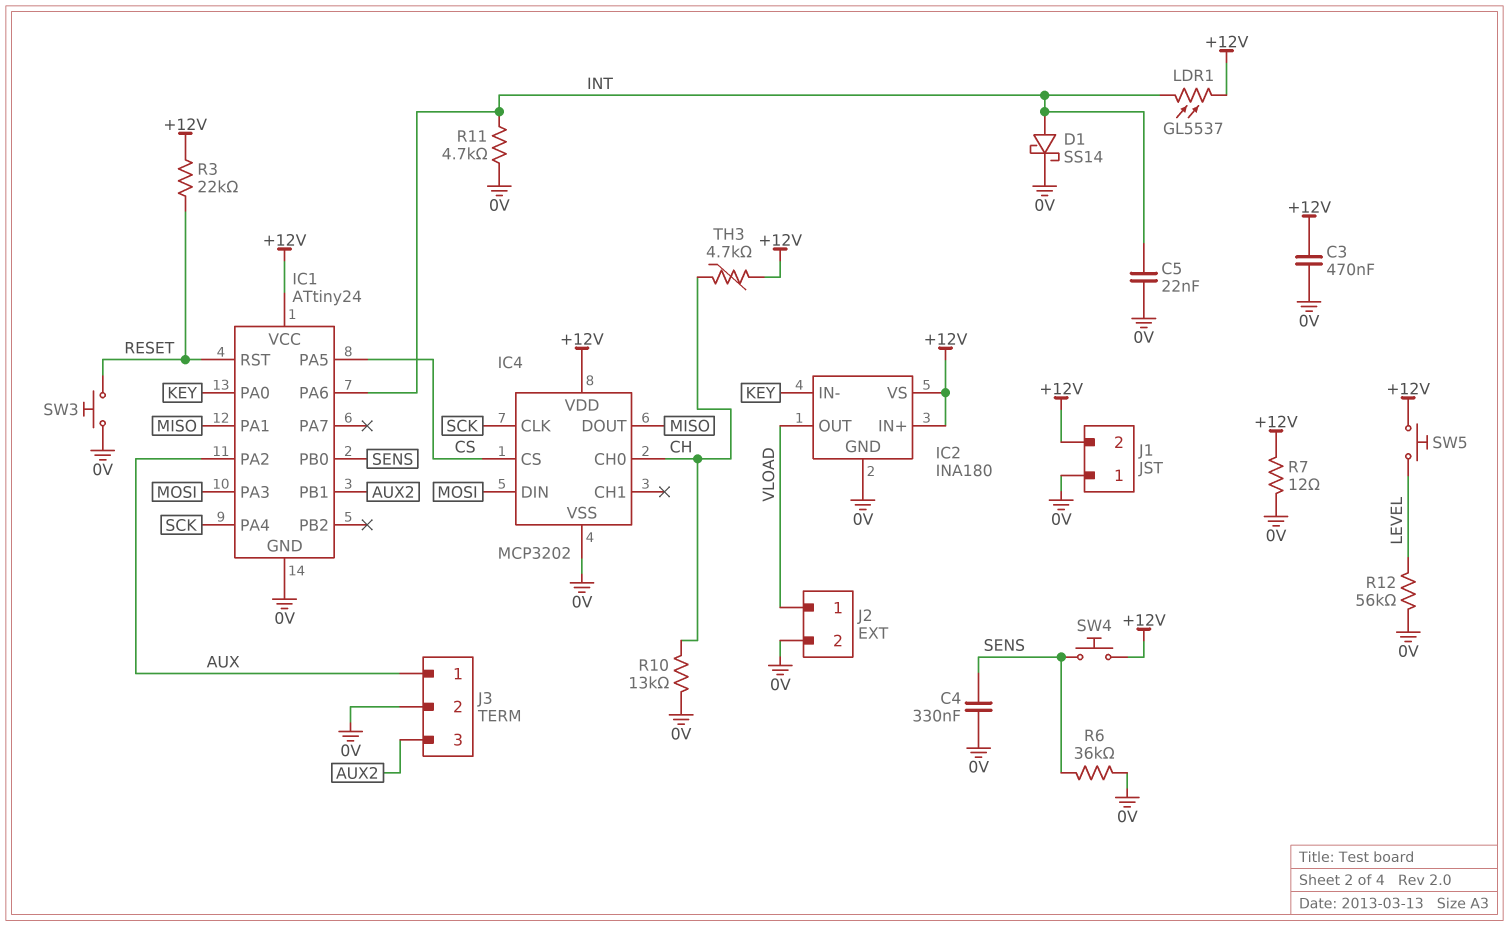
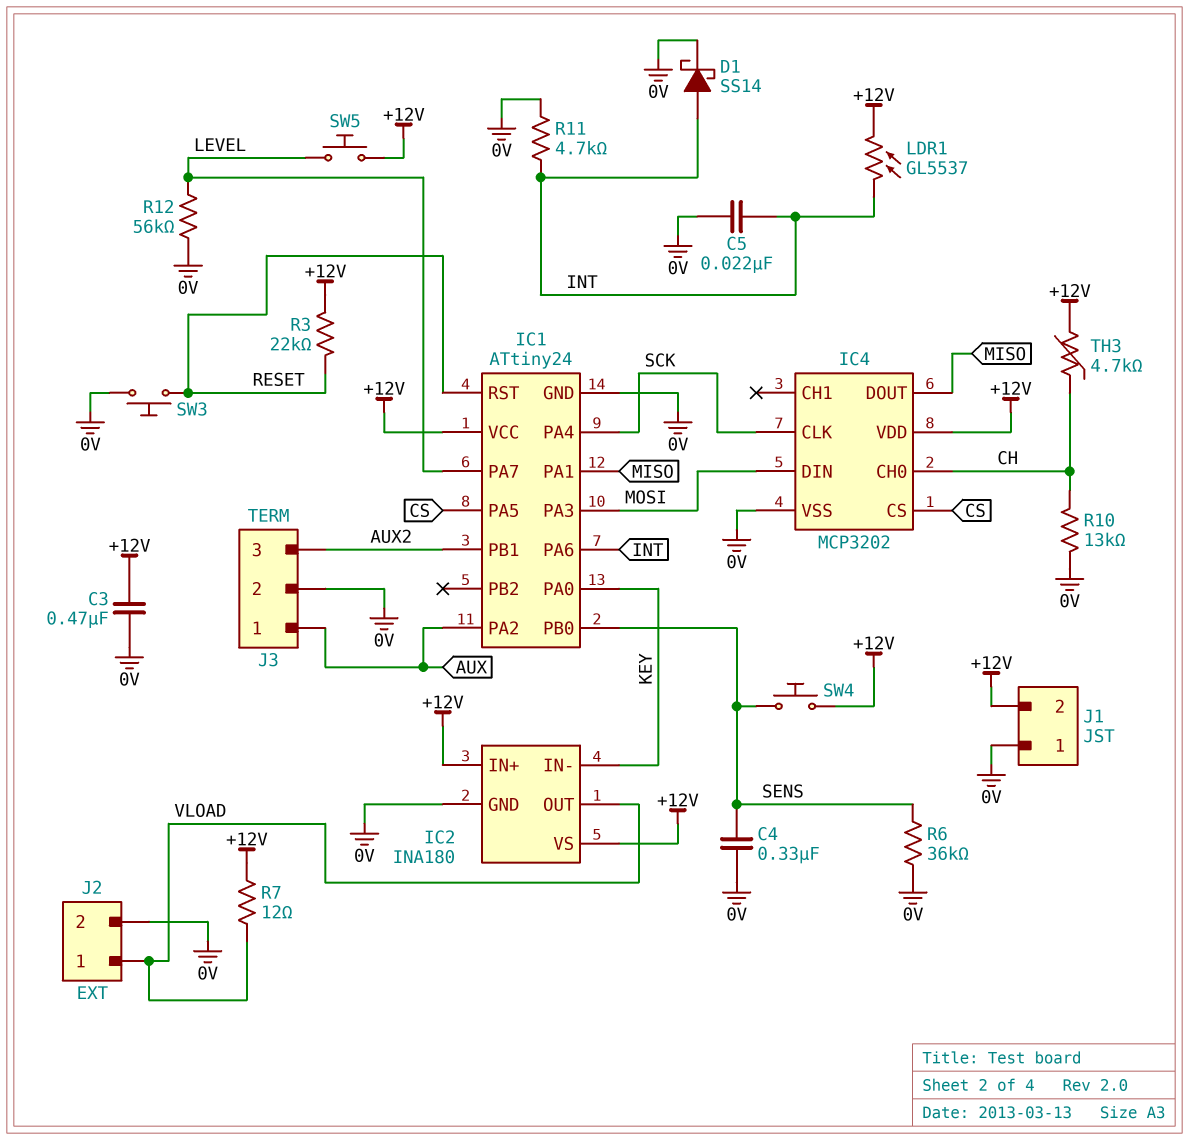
IC1 pin PA7: none -> LEVEL
R7: 12 (+12V, 0V) -> 12 (+12V, VLOAD)

